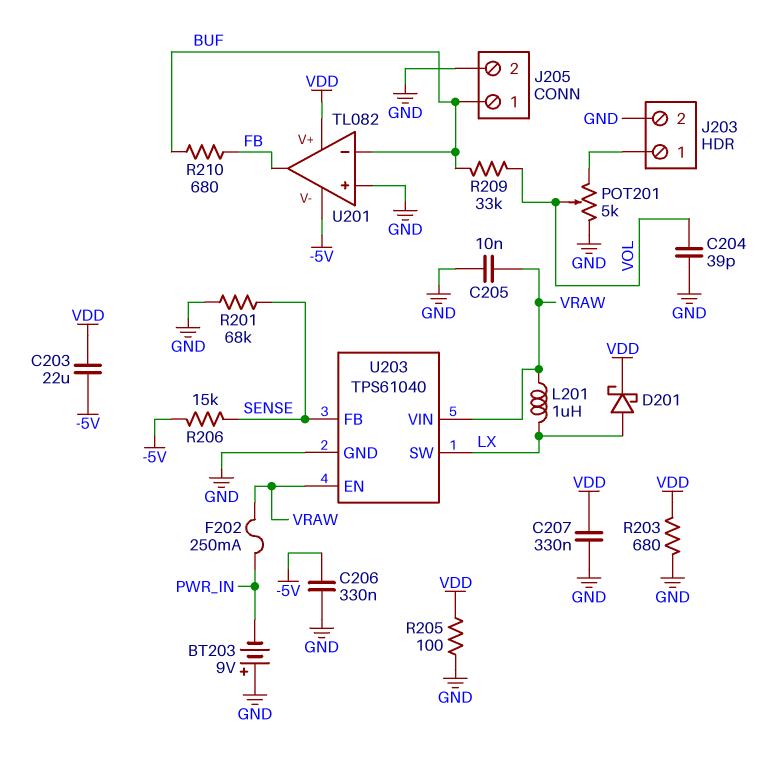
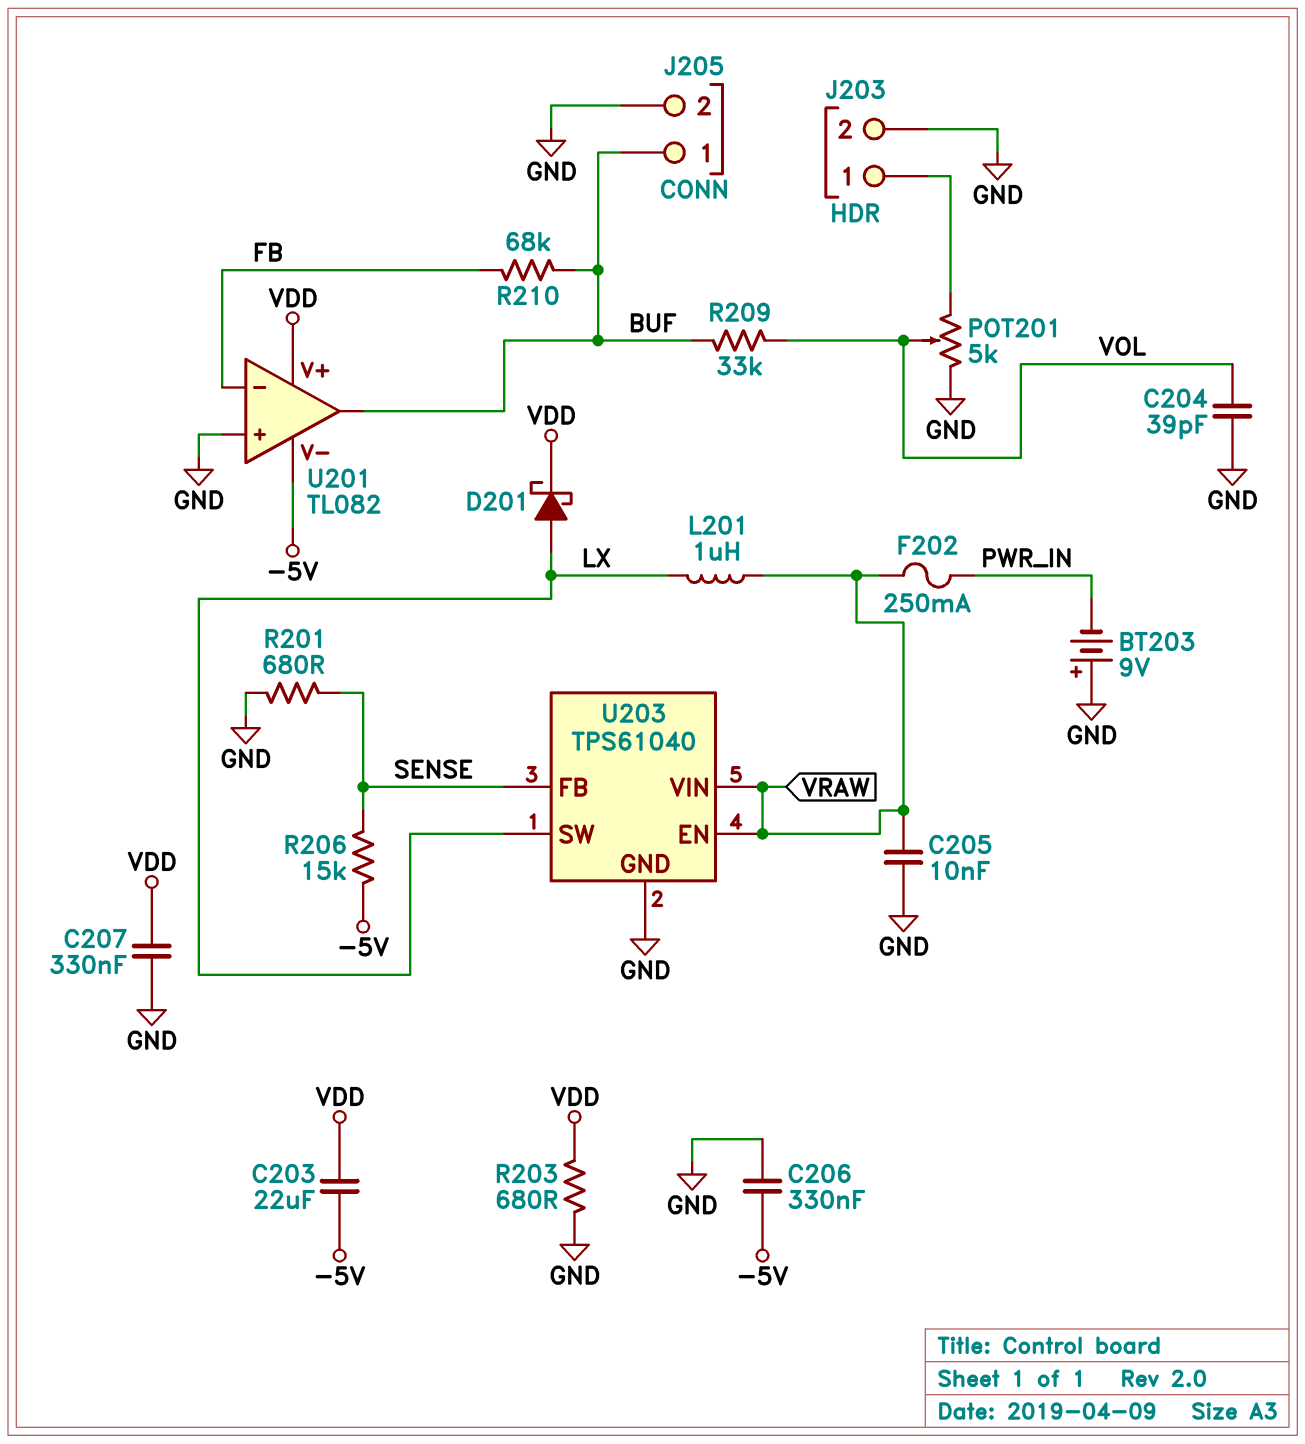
R201: 68k (GND, SENSE) -> 680 (GND, SENSE)
R205: 100 (GND, VDD) -> none
R210: 680 (BUF, FB) -> 68k (BUF, FB)
U201 pin in-: BUF -> FB
U201 pin out: FB -> BUF

